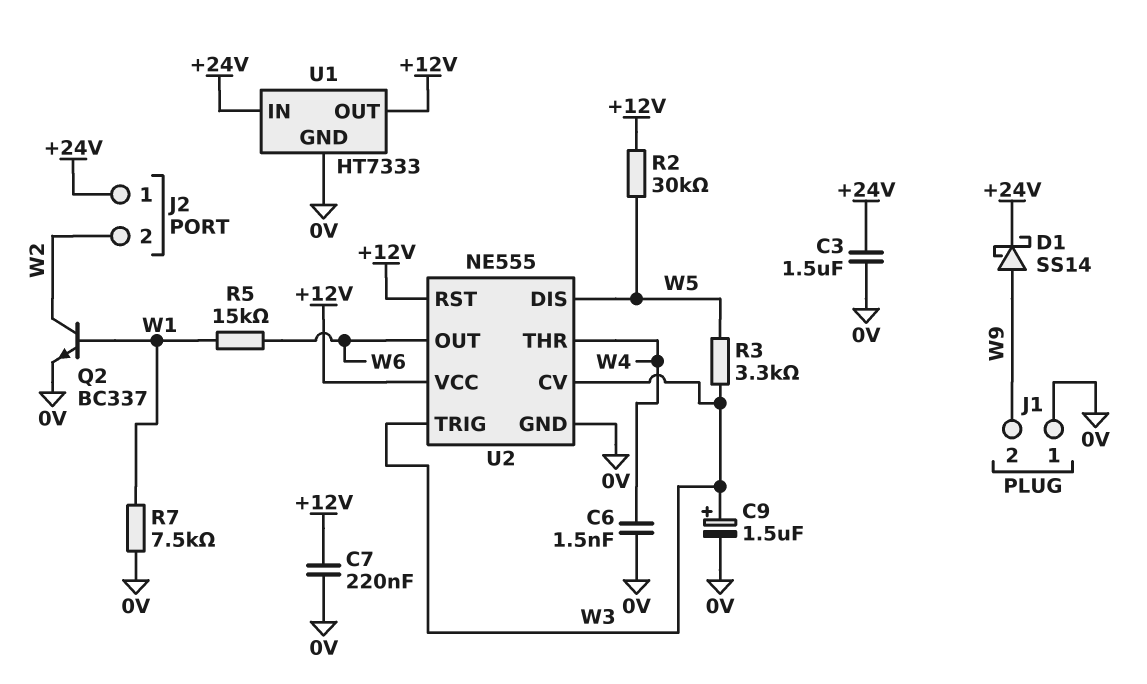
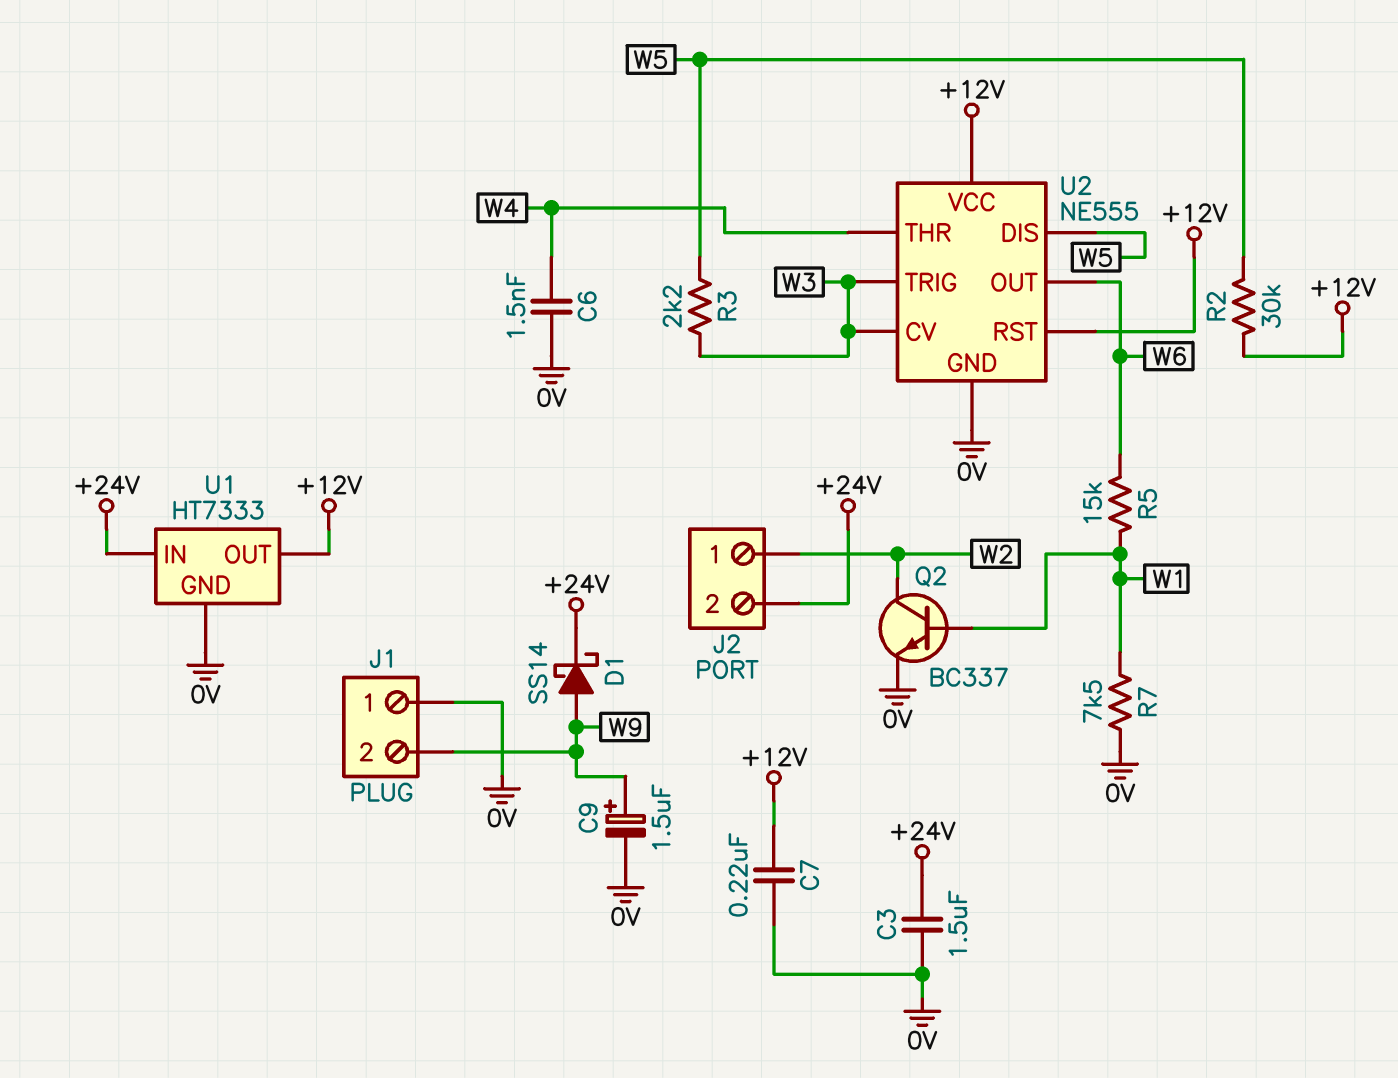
C9: 1.5uF (plus W3, minus 0V) -> 1.5uF (plus W9, minus 0V)
J2 pin 1: +24V -> W2
J2 pin 2: W2 -> +24V
R3: 3.3k (W3, W5) -> 2.2k (W3, W5)

